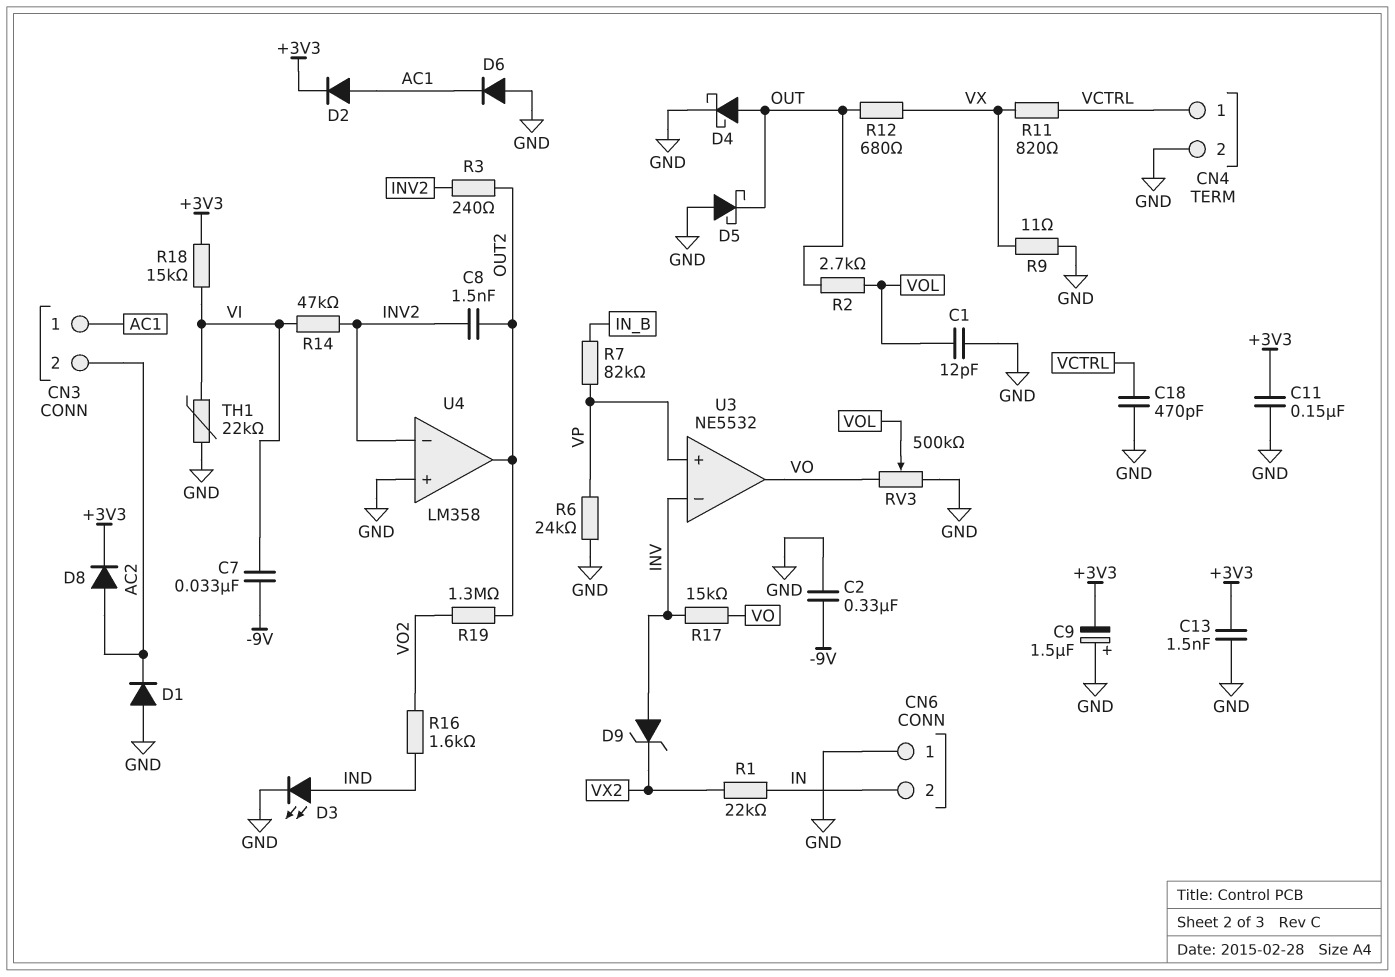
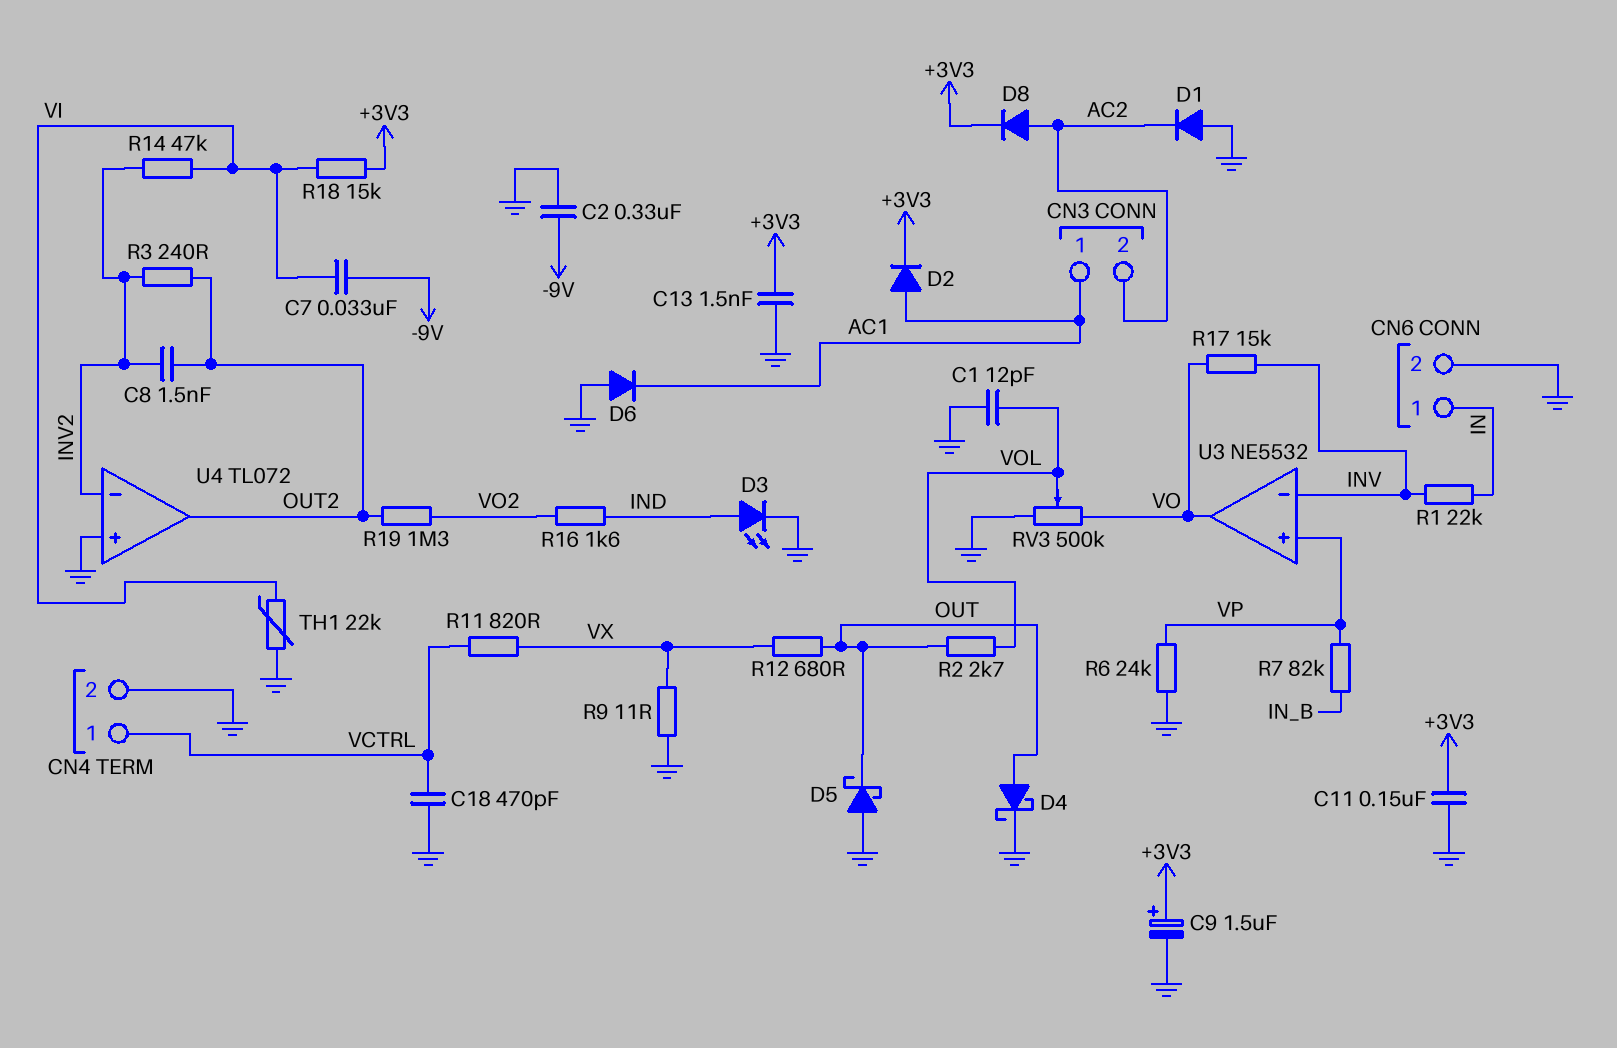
C9: 1.5uF (plus GND, minus +3V3) -> 1.5uF (plus +3V3, minus GND)
CN6 pin 1: GND -> IN
CN6 pin 2: IN -> GND
D9: zener (A INV, K VX2) -> none
R1: 22k (IN, VX2) -> 22k (IN, INV)
U4: LM358 -> TL072

